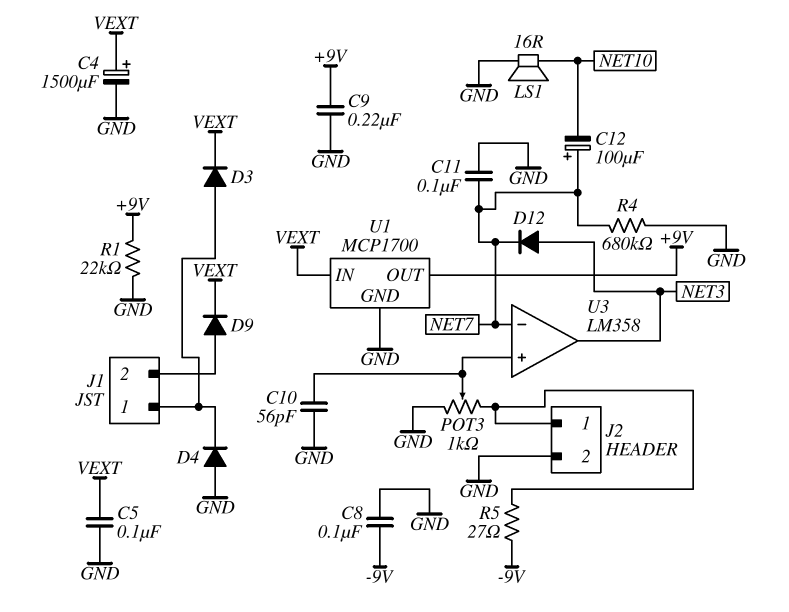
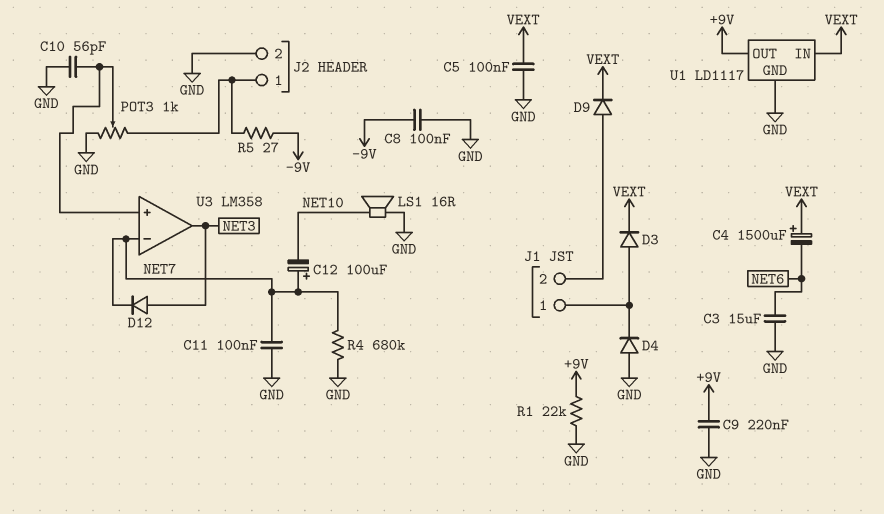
C3: none -> 15uF (GND, NET6)
C4: 1500uF (plus VEXT, minus GND) -> 1500uF (plus VEXT, minus NET6)
U1: MCP1700 -> LD1117

